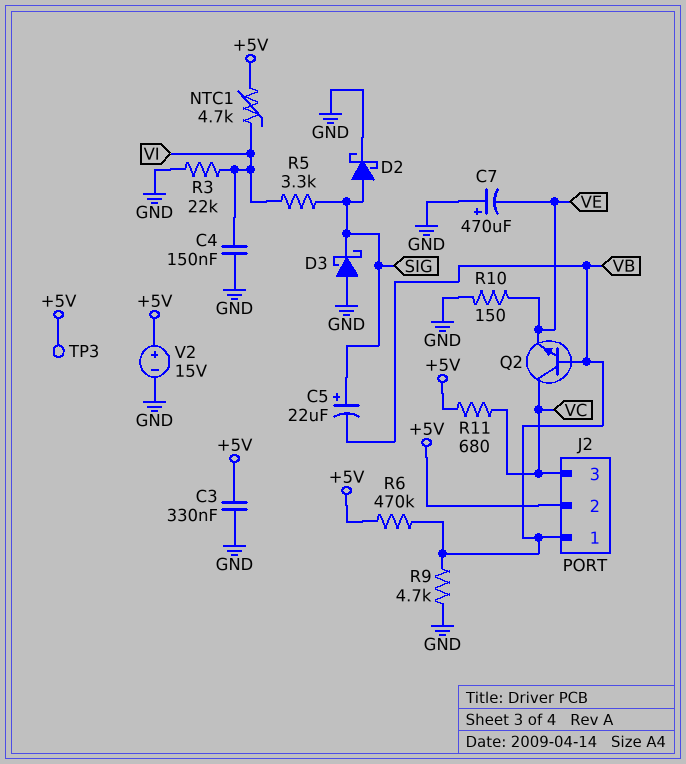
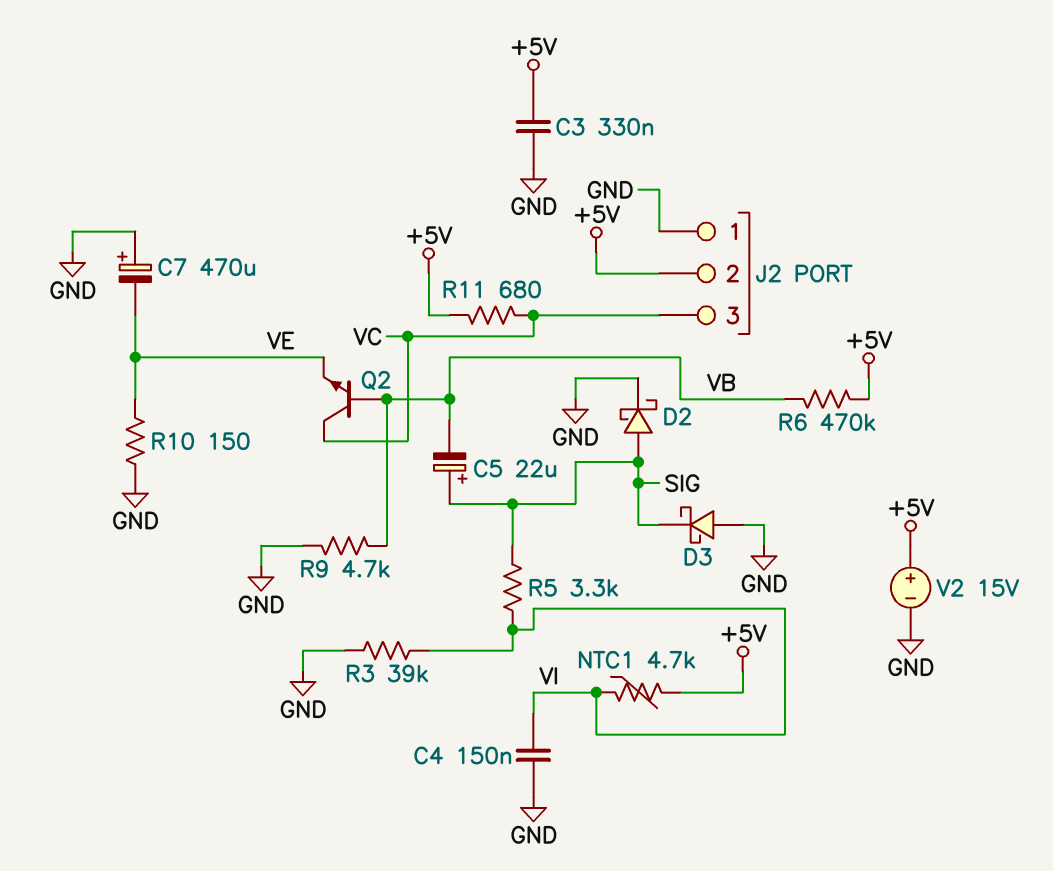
J2 pin 1: VB -> GND
R3: 22k (GND, VI) -> 39k (GND, VI)
TP3: test point (+5V) -> none

